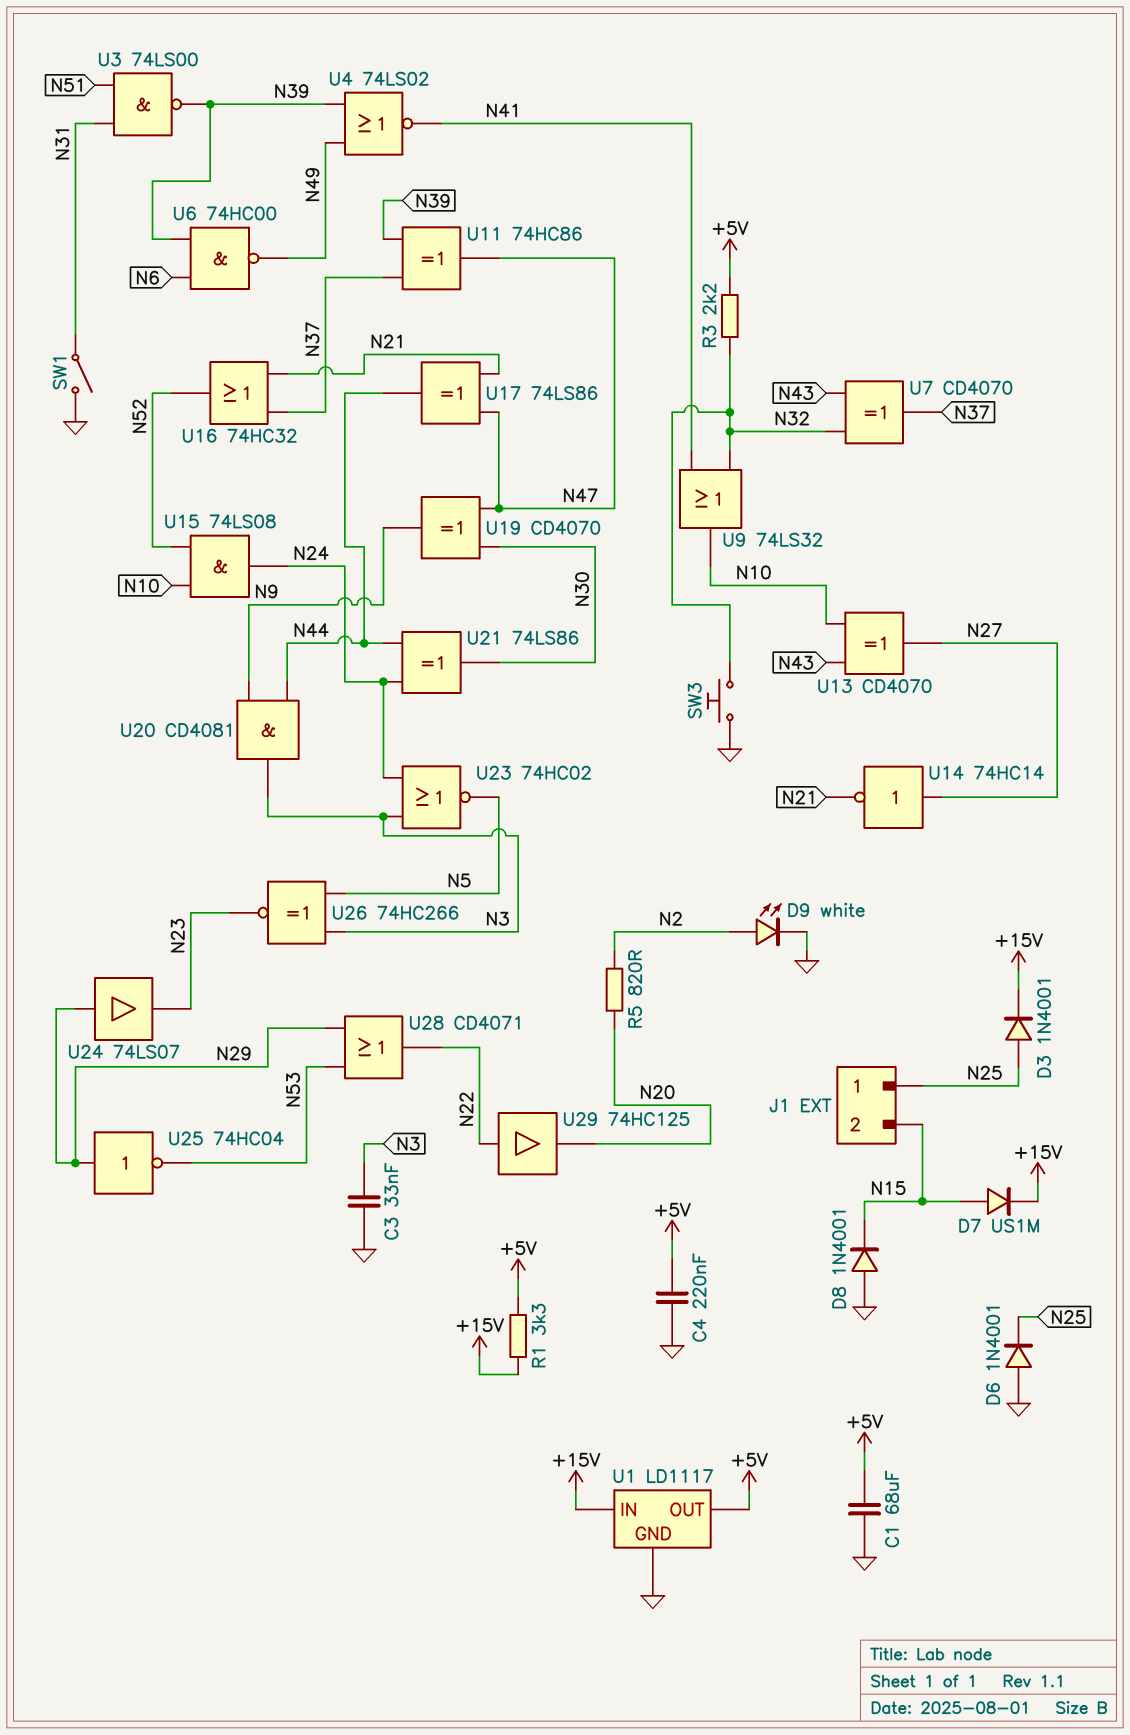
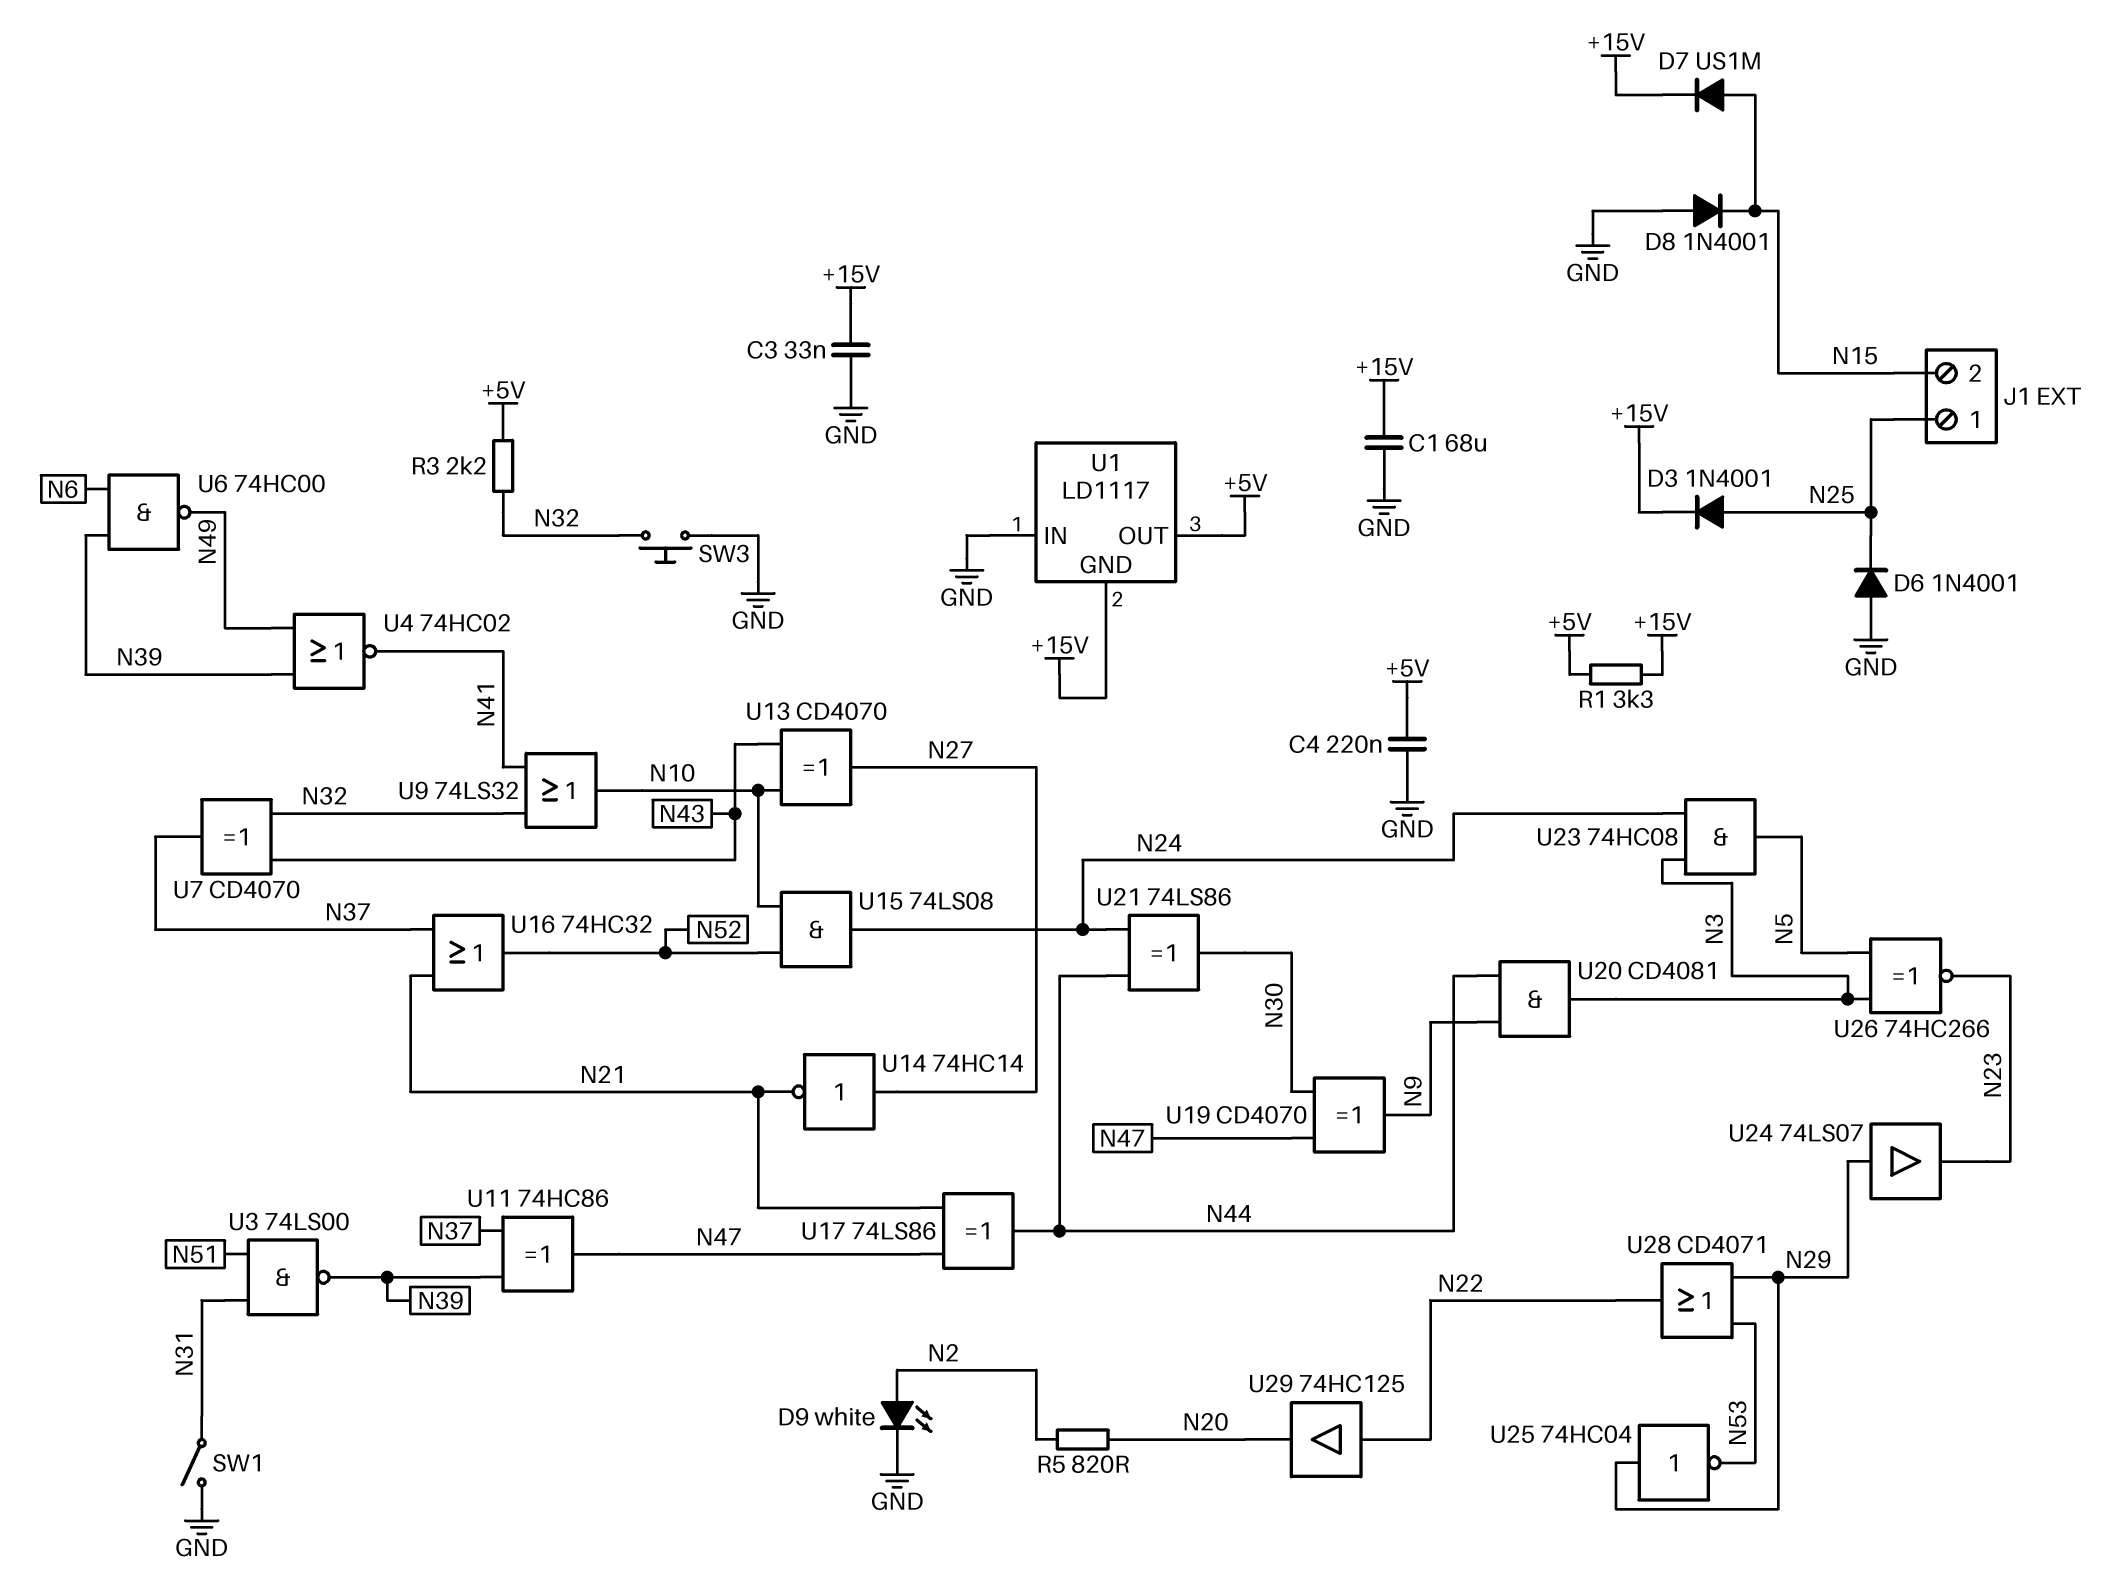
C1: 68uF (+5V, GND) -> 68uF (+15V, GND)
C3: 33nF (GND, N3) -> 33nF (+15V, GND)
U1 pin GND: GND -> +15V
U1 pin IN: +15V -> GND
U4: NOR 74LS02 (in N39, in N49, out N41) -> NOR 74HC02 (in N39, in N49, out N41)
U23: NOR 74HC02 (in N3, in N24, out N5) -> AND 74HC08 (in N3, in N24, out N5)

